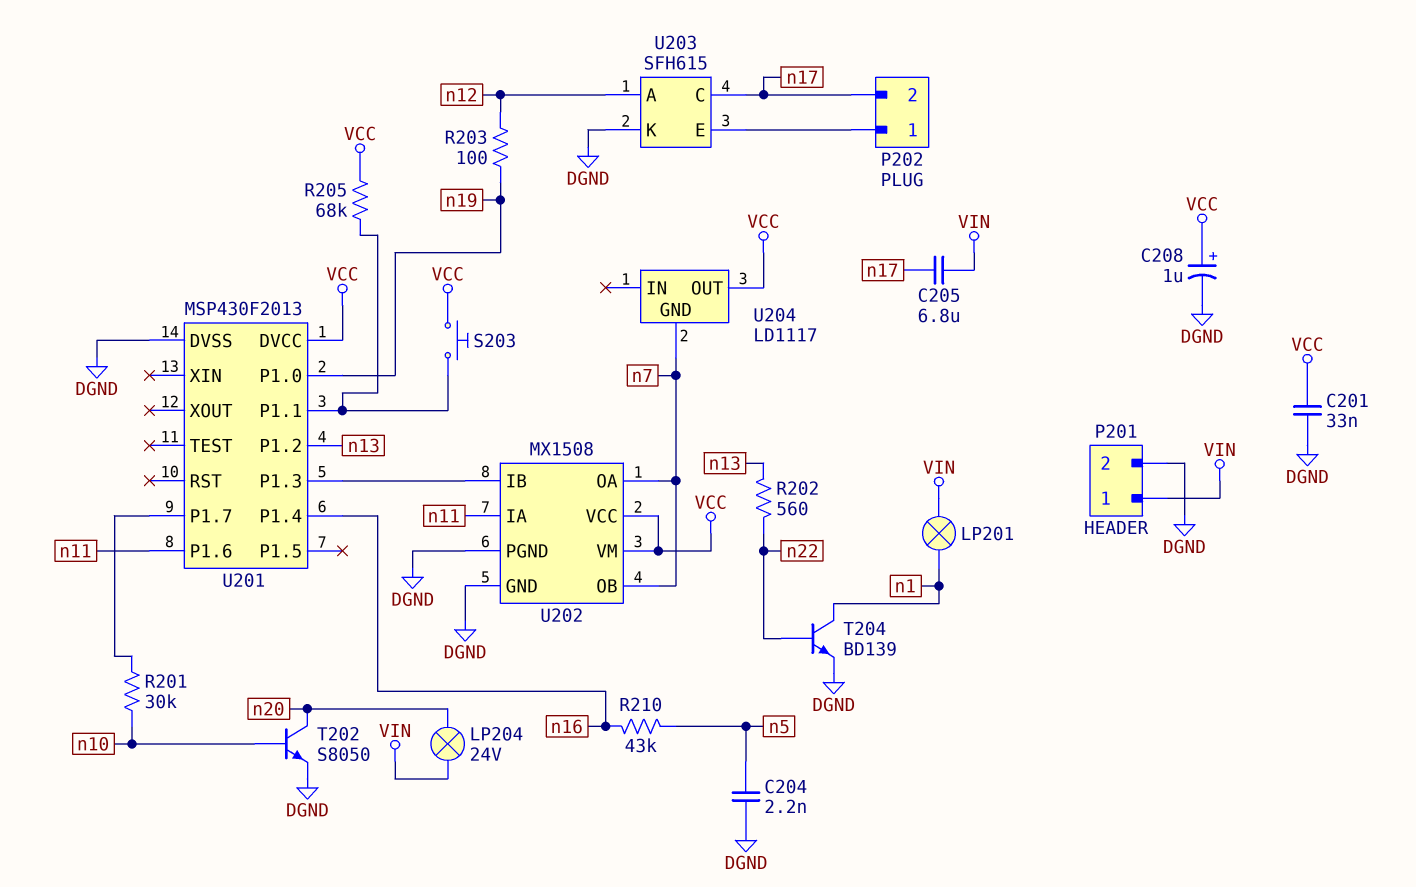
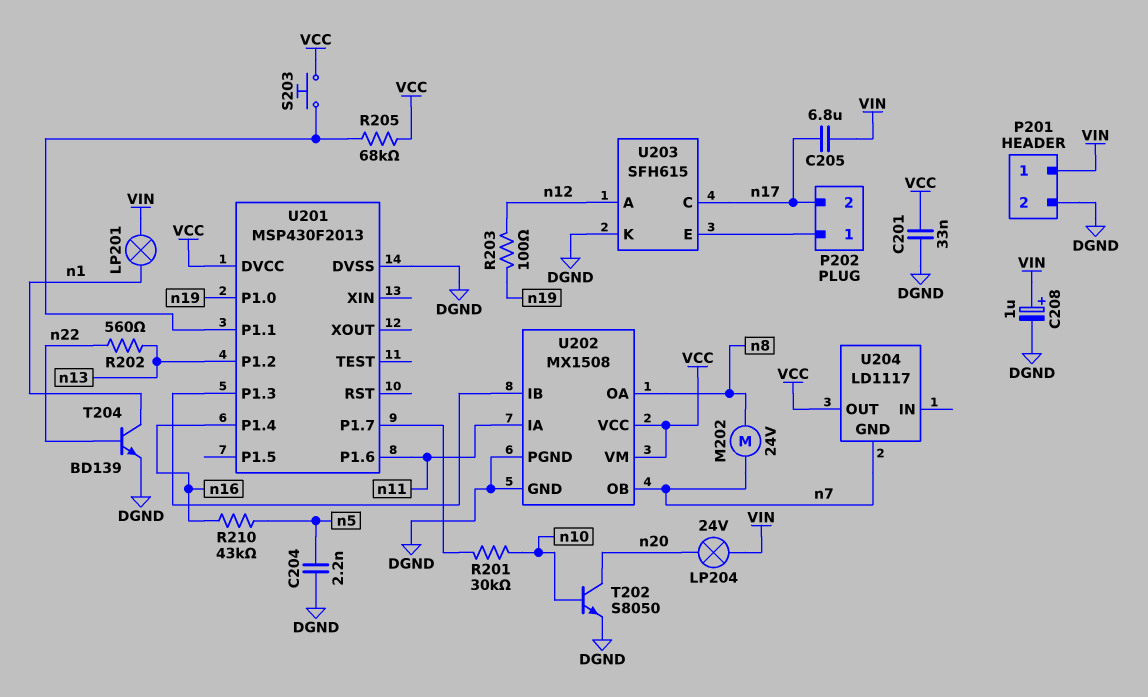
C208: 1uF (plus VCC, minus DGND) -> 1uF (plus VIN, minus DGND)
M202: none -> motor 24V (n7, n8)
U202 pin OA: n7 -> n8

